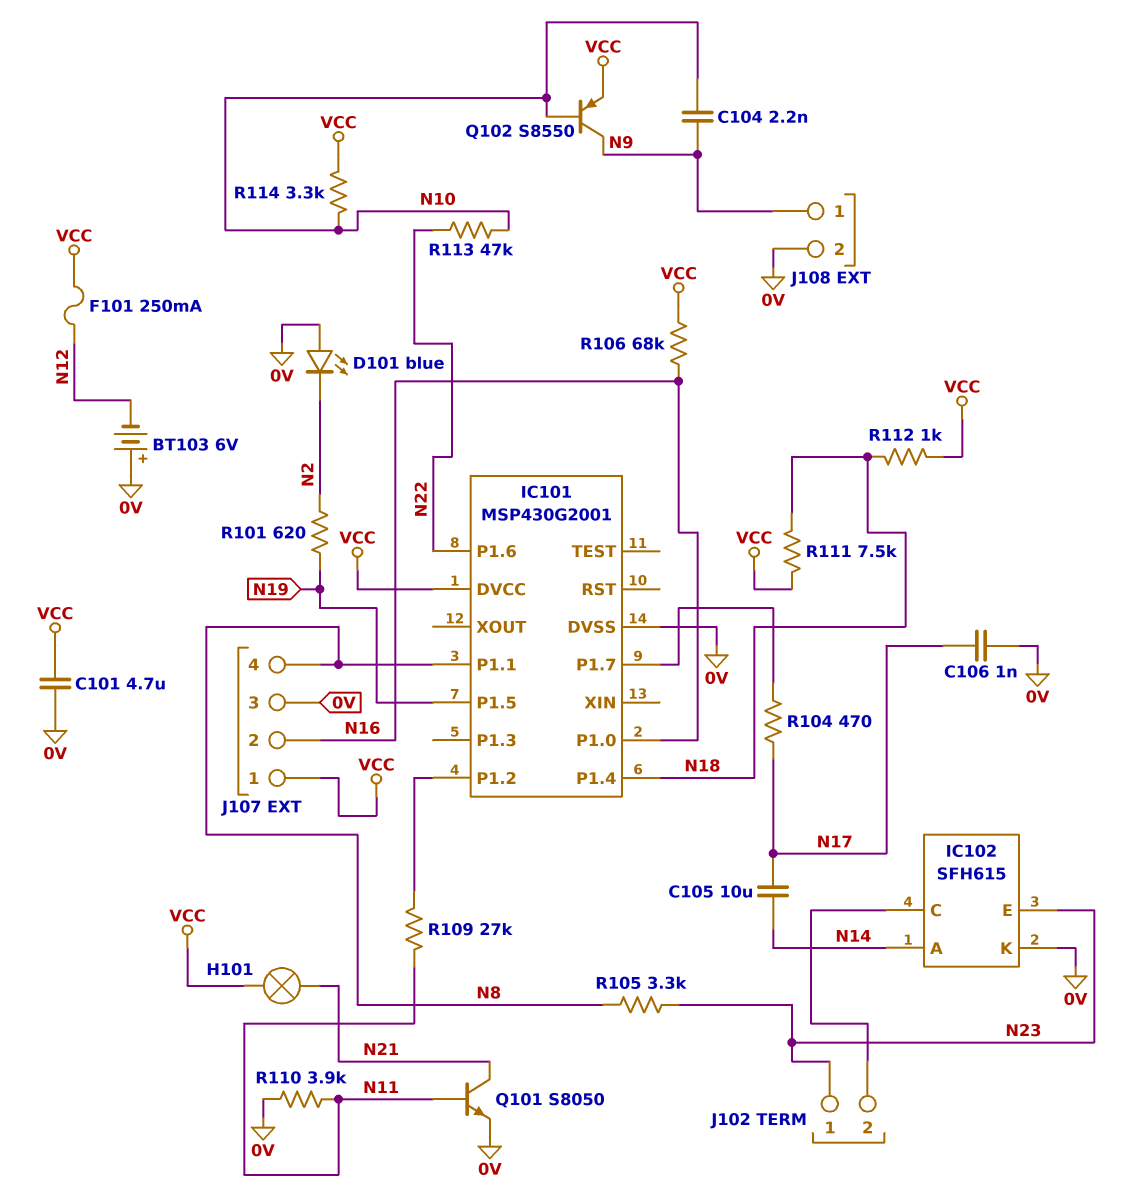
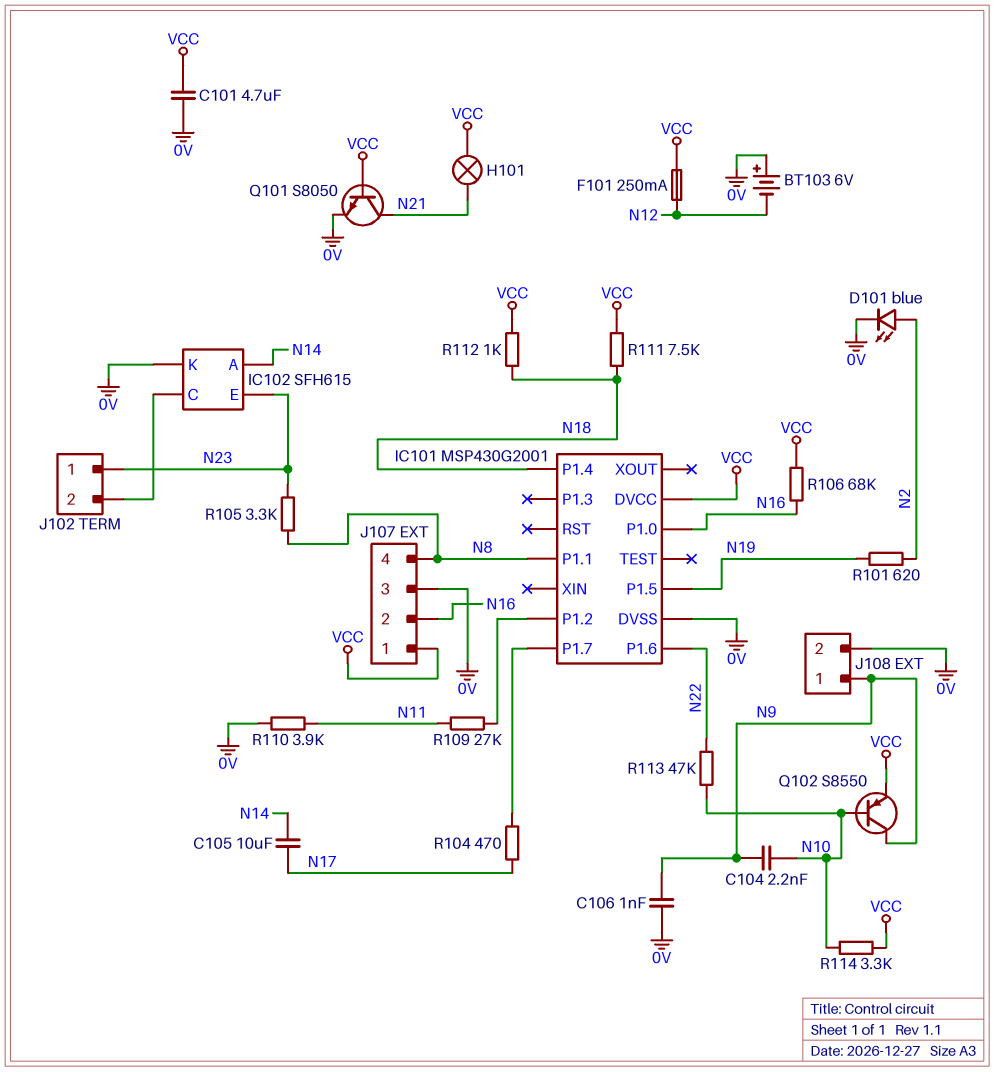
C106: 1nF (0V, N17) -> 1nF (0V, N9)
D101: LED blue (A 0V, K N2) -> LED blue (A N2, K 0V)
Q101: NPN S8050 (B N11, C N21, E 0V) -> NPN S8050 (B VCC, C N21, E 0V)

